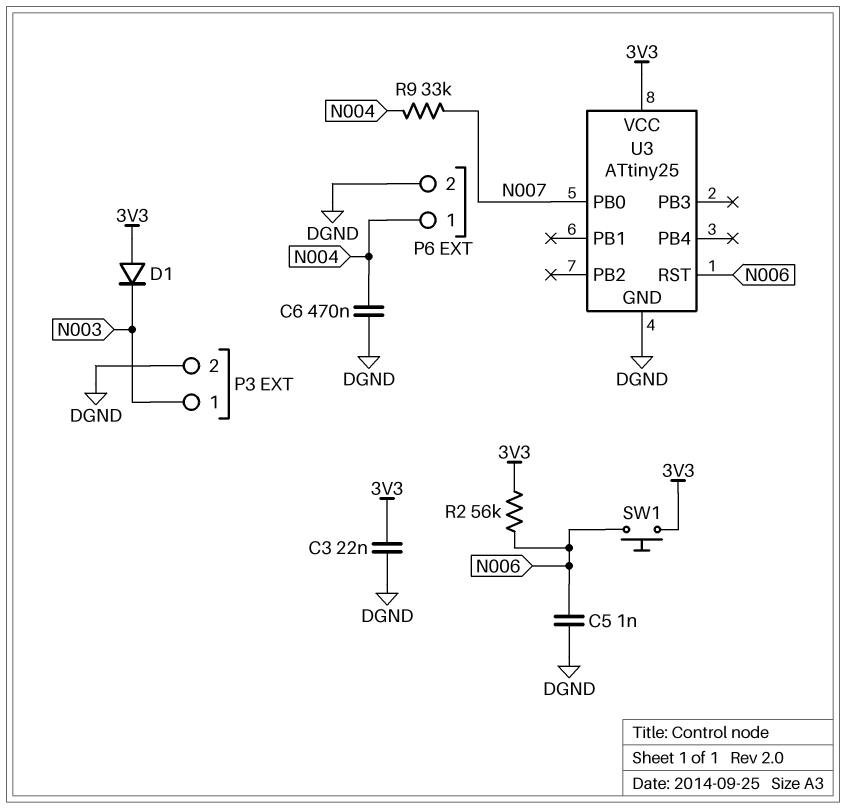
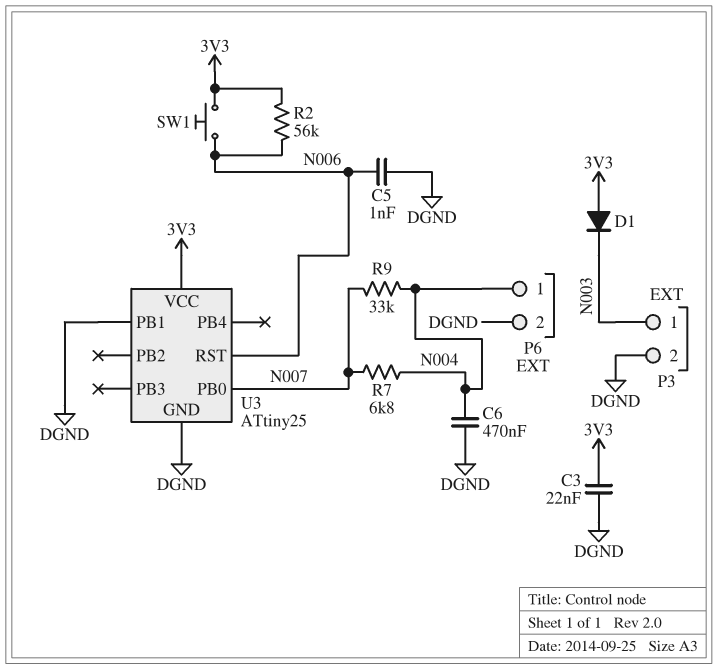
R7: none -> 6.8k (N004, N007)
U3 pin PB1: none -> DGND

